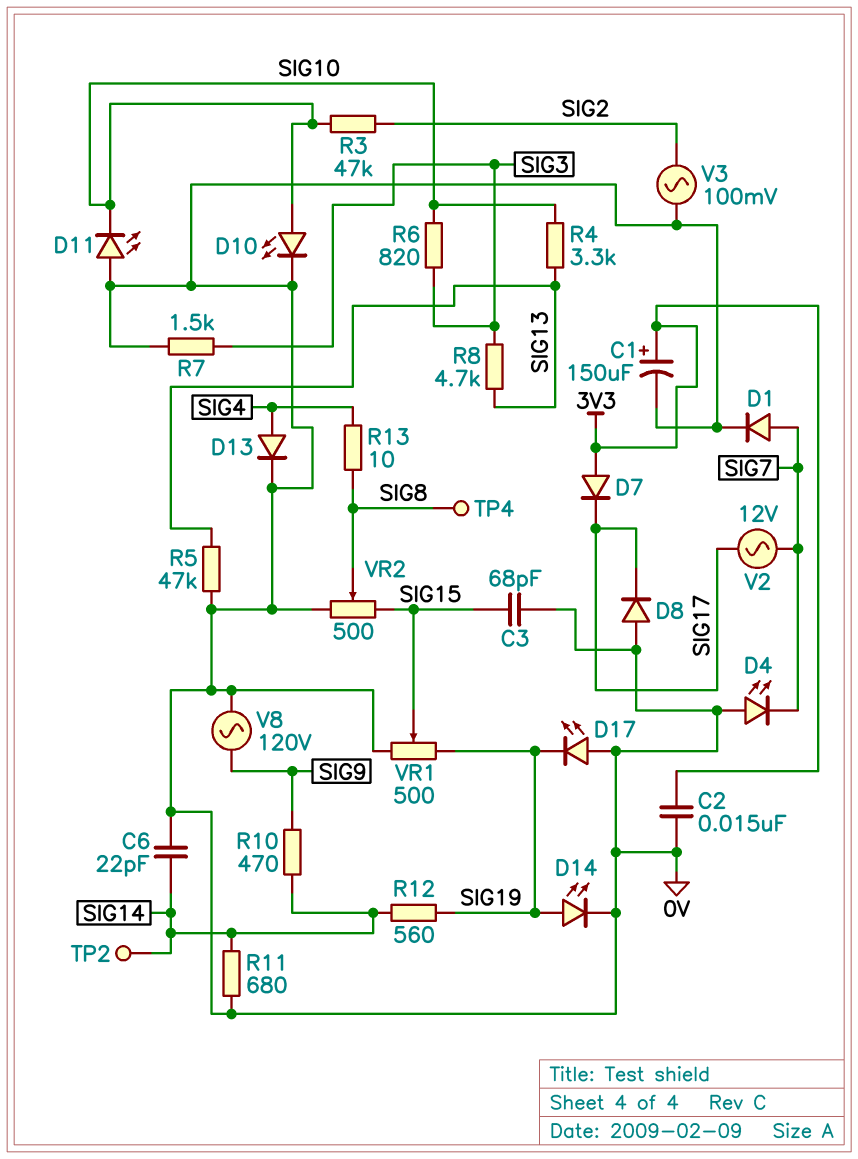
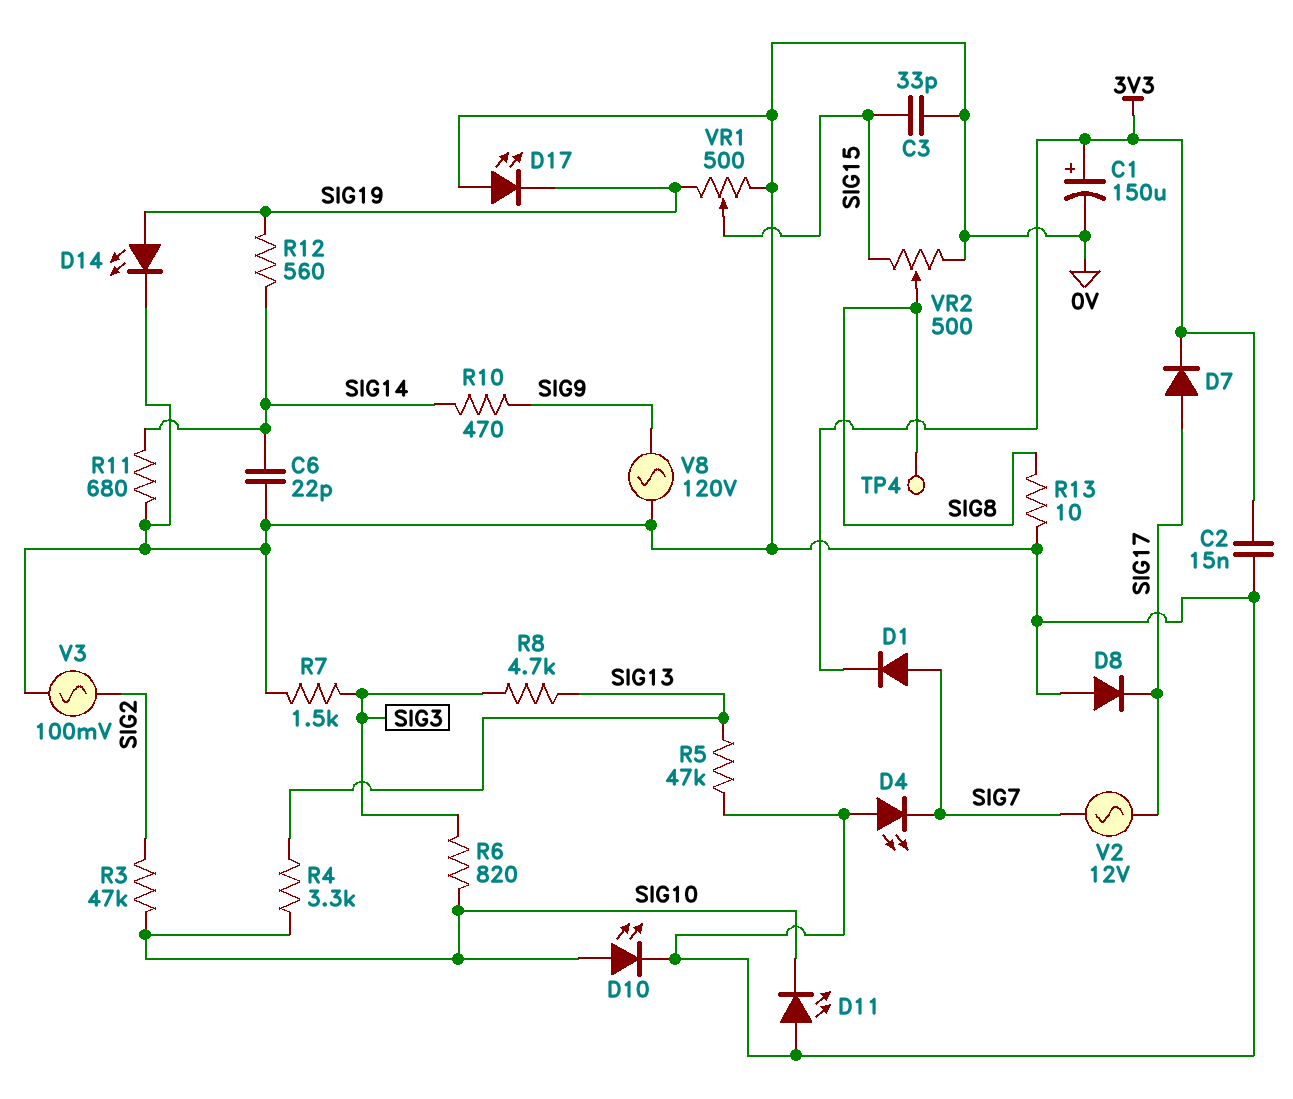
C3: 68pF (0V, SIG15) -> 33pF (0V, SIG15)
D1: diode (A SIG7, K 0V) -> diode (A SIG7, K 3V3)
D7: diode (A 3V3, K SIG17) -> diode (A SIG17, K 3V3)
D13: diode (A SIG4, K 0V) -> none
R13: 10 (SIG4, SIG8) -> 10 (0V, SIG8)
TP2: test point (SIG14) -> none

